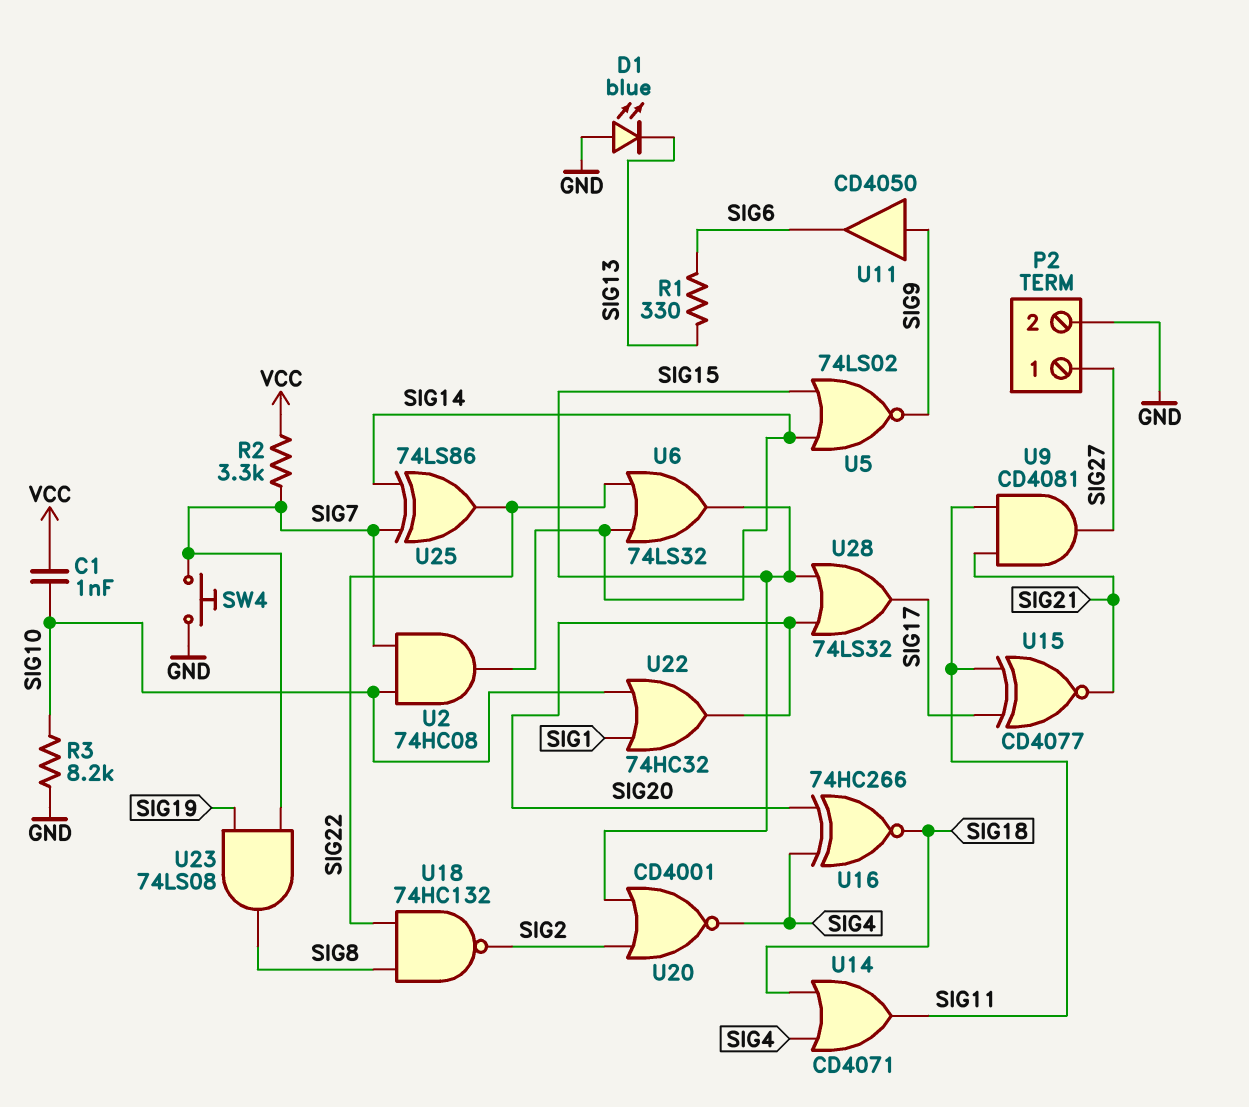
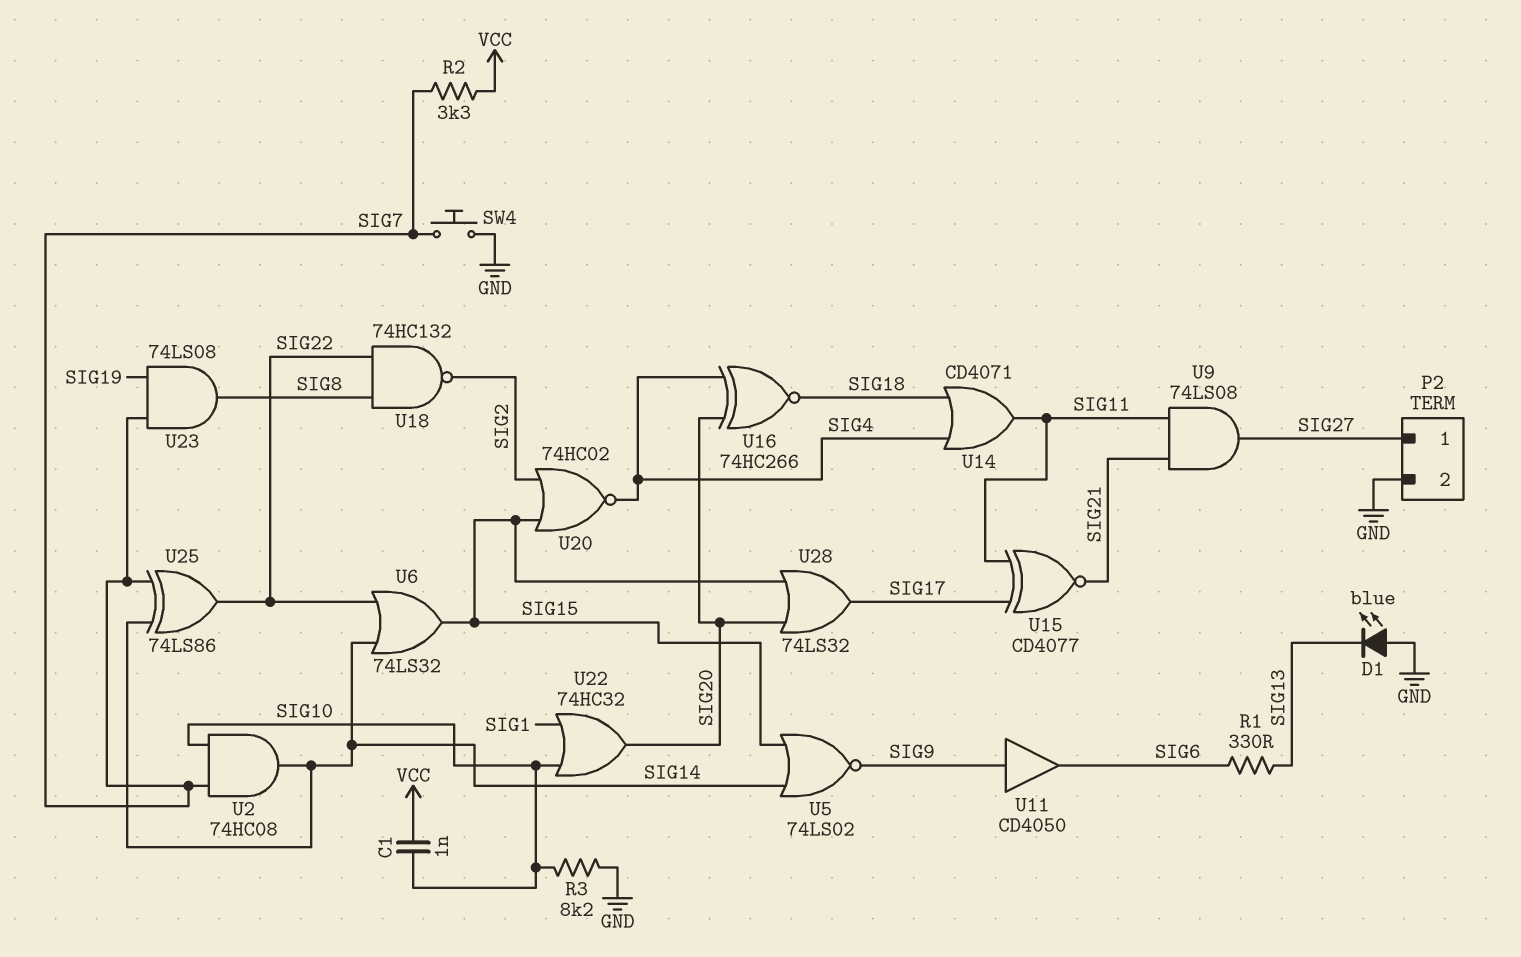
U9: AND CD4081 (in SIG11, in SIG21, out SIG27) -> AND 74LS08 (in SIG11, in SIG21, out SIG27)
U20: NOR CD4001 (in SIG2, in SIG15, out SIG4) -> NOR 74HC02 (in SIG2, in SIG15, out SIG4)

